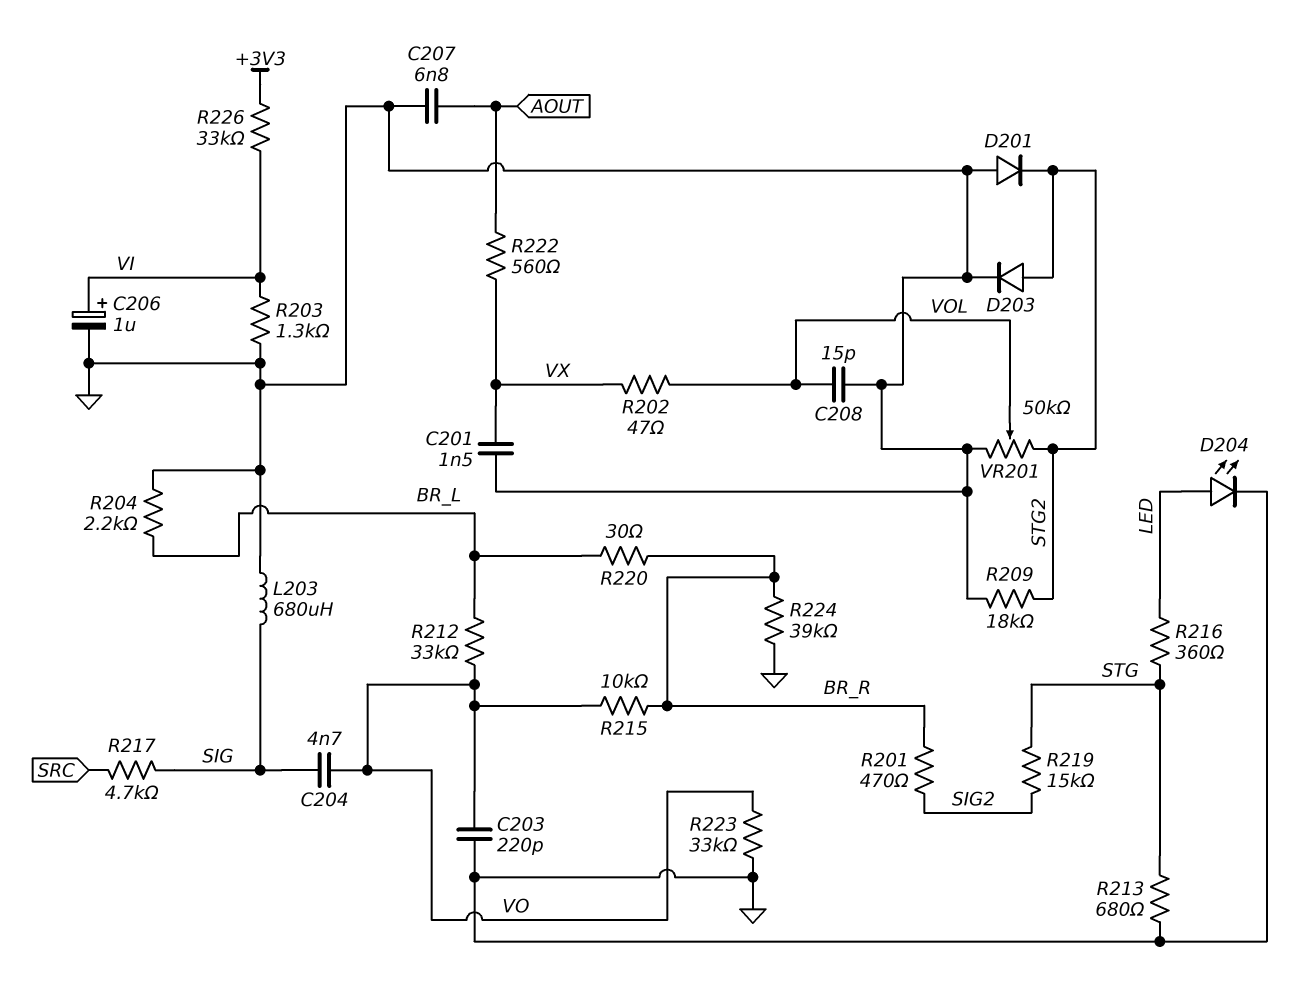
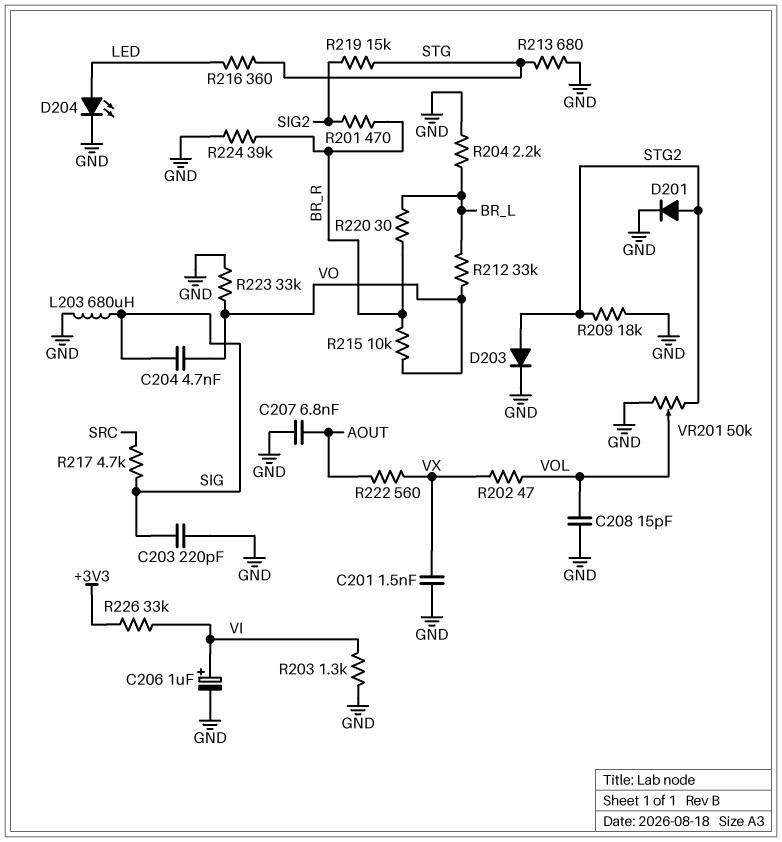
C203: 220pF (GND, VO) -> 220pF (GND, SIG)
D201: diode (A GND, K STG2) -> diode (A STG2, K GND)

